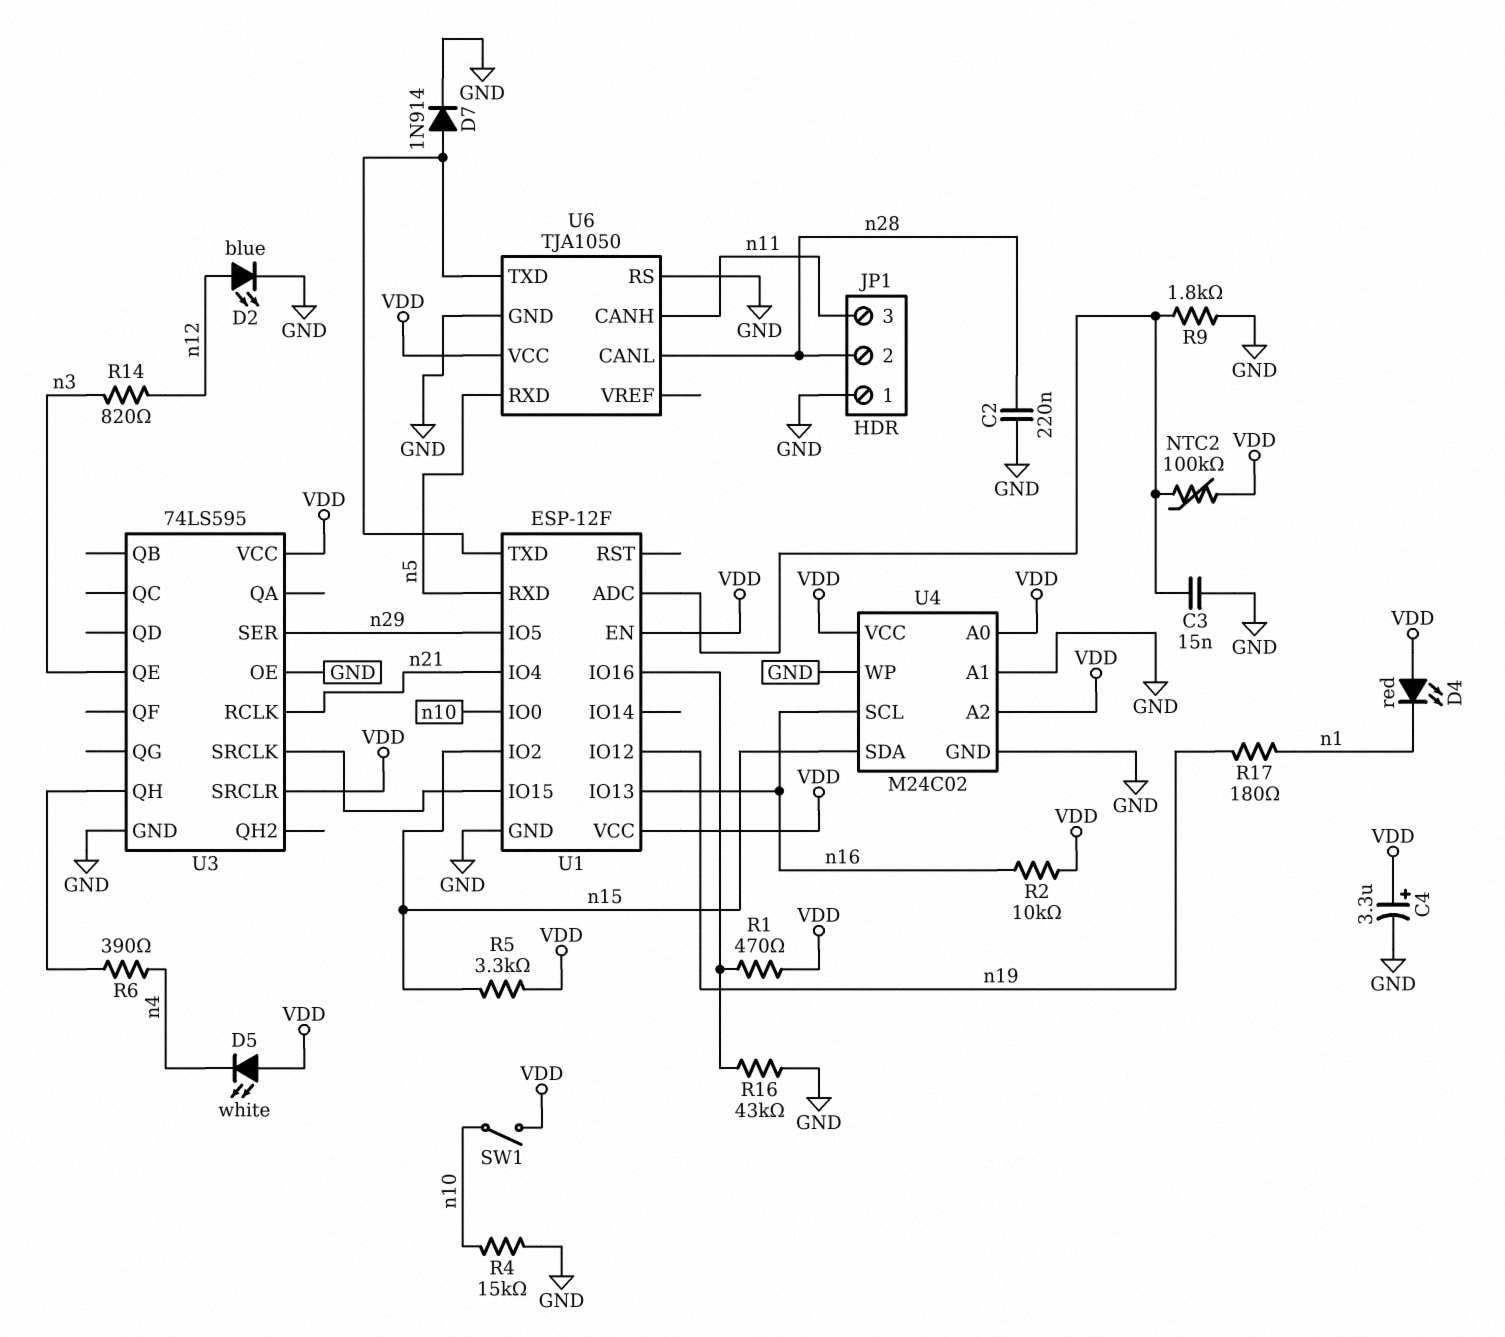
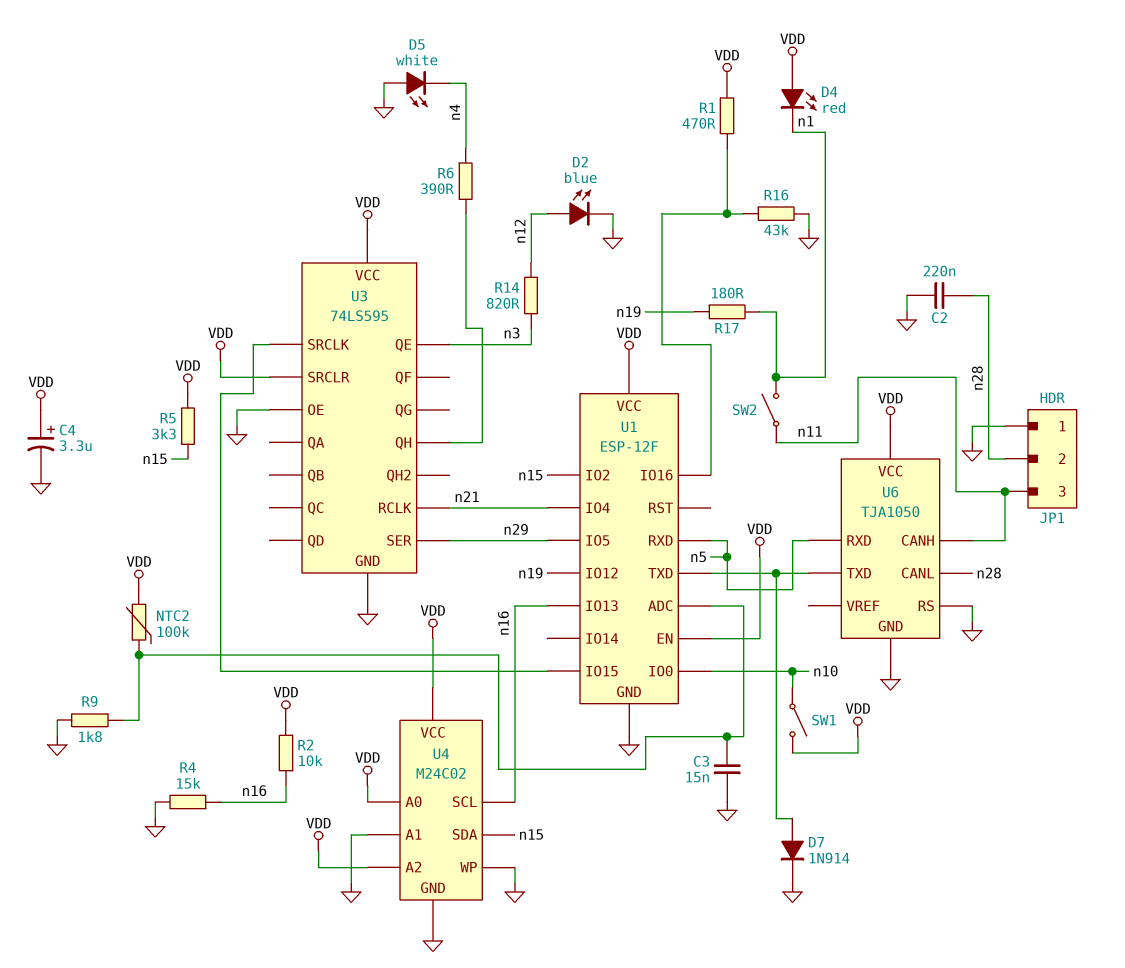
D5: LED white (A VDD, K n4) -> LED white (A GND, K n4)
R4: 15k (GND, n10) -> 15k (GND, n16)
SW2: none -> switch (n1, n11)

